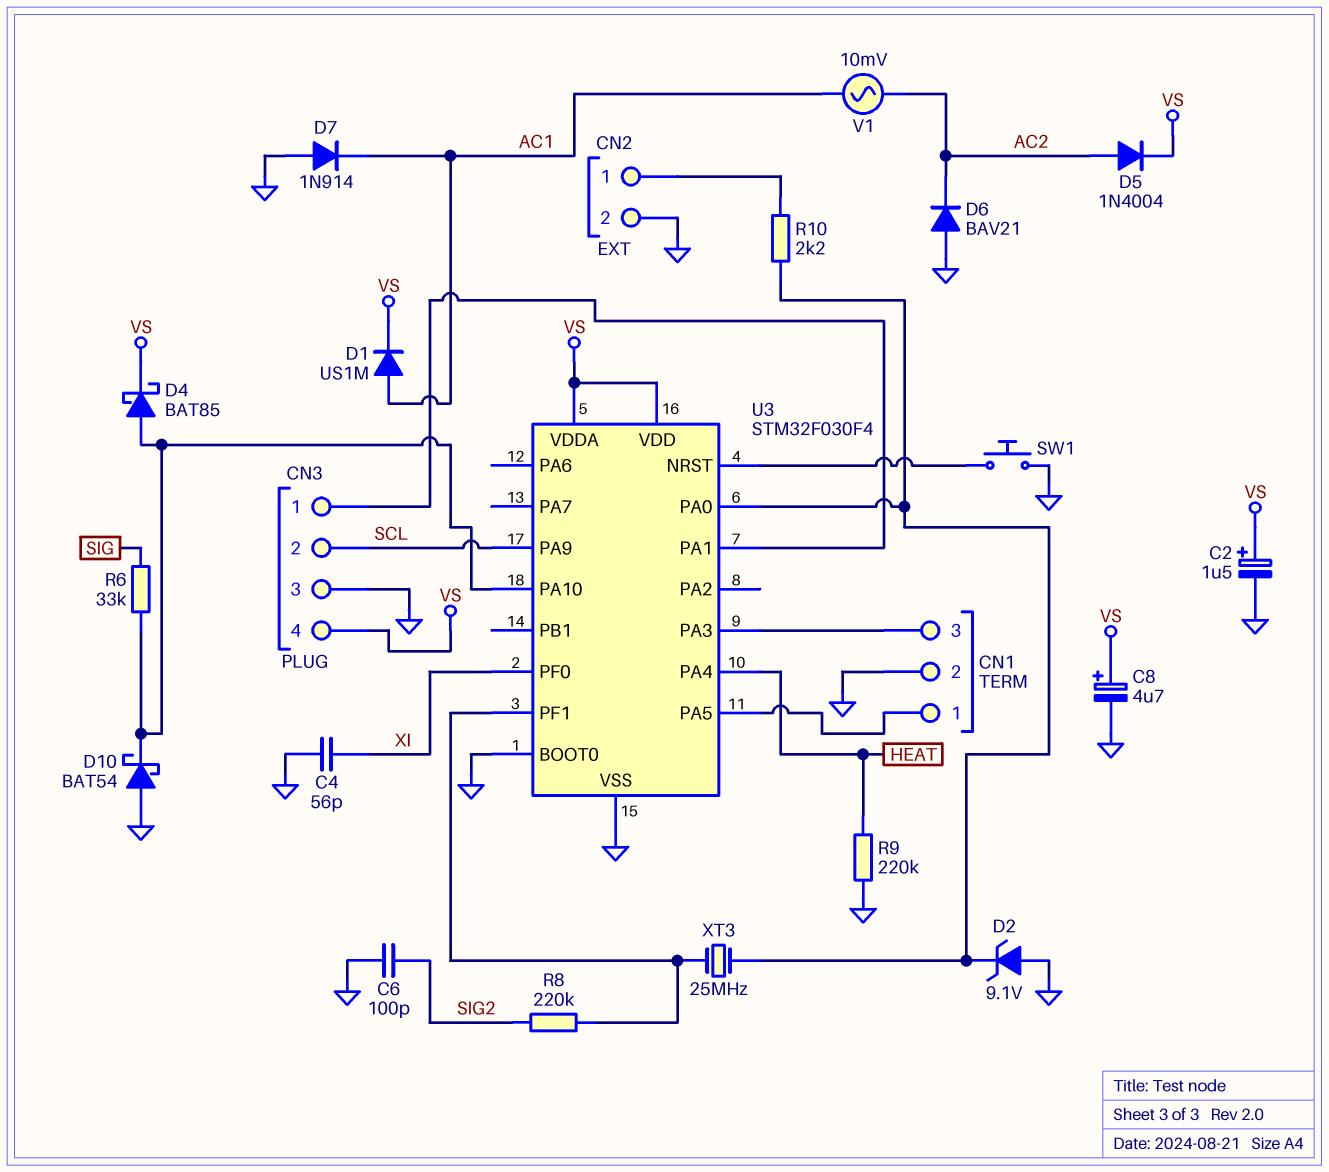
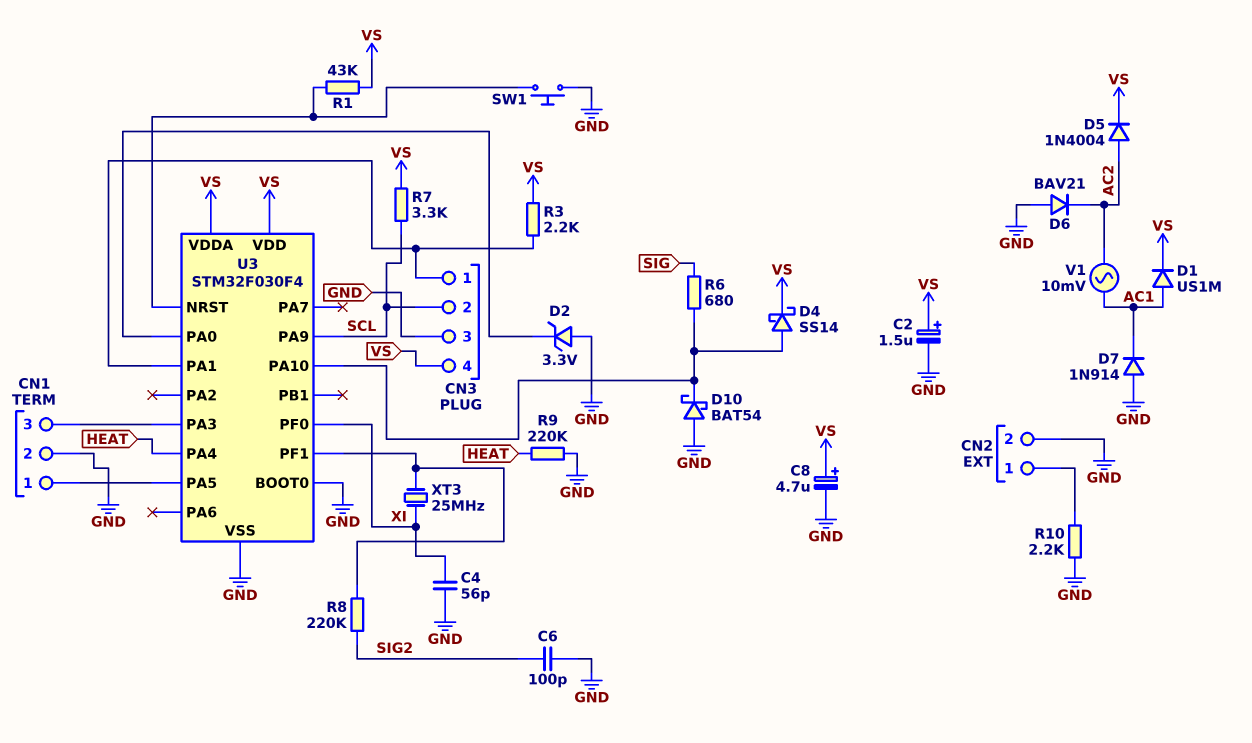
D2: zener 9.1V (A GND, K U3/PA0) -> zener 3.3V (A GND, K U3/PA0)
D4: schottky BAT85 (A U3/PA10, K VS) -> schottky SS14 (A U3/PA10, K VS)
R1: none -> 43k (U3/NRST, VS)
R3: none -> 2.2k (CN3/1, VS)
R6: 33k (SIG, U3/PA10) -> 680 (SIG, U3/PA10)
R7: none -> 3.3k (SCL, VS)
R10: 2.2k (CN2/1, U3/PA0) -> 2.2k (CN2/1, GND)
XT3: 25MHz (U3/PA0, U3/PF1) -> 25MHz (U3/PF1, XI)

